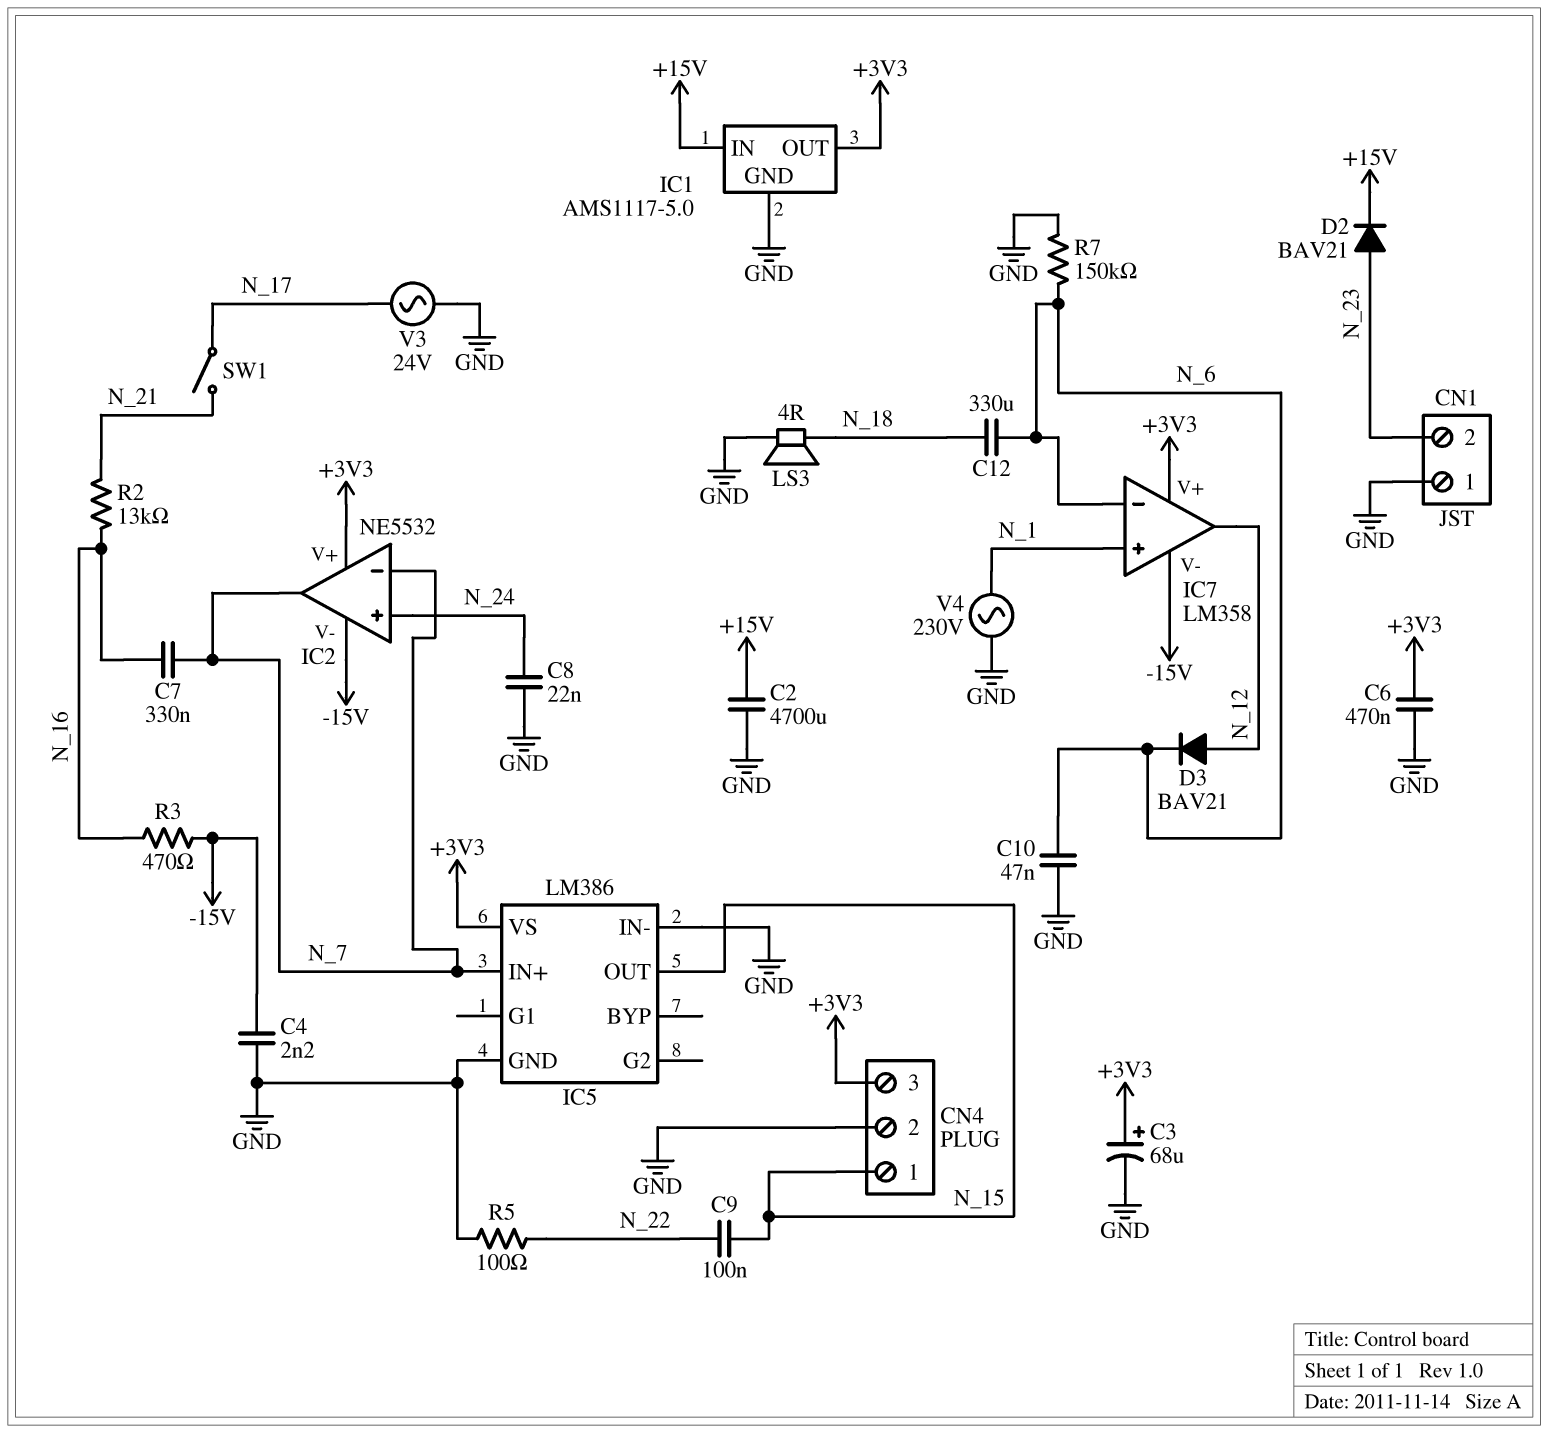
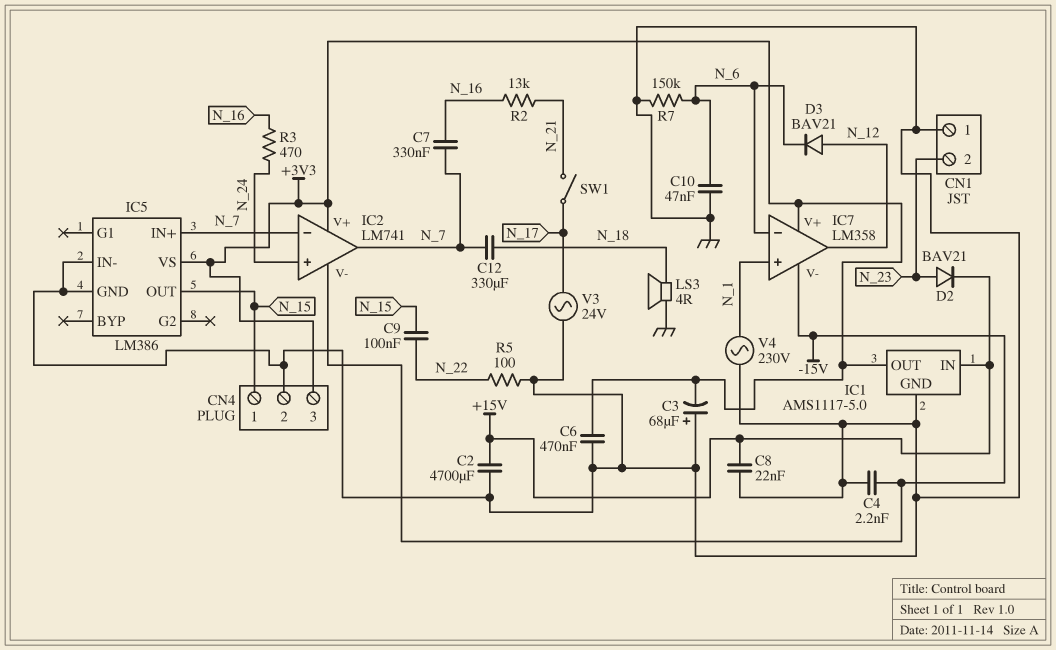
C3: 68uF (plus +3V3, minus GND) -> 68uF (plus GND, minus +3V3)
C8: 22nF (GND, N_24) -> 22nF (+15V, GND)
C12: 330uF (N_6, N_18) -> 330uF (N_7, N_18)
IC2: NE5532 -> LM741
R3: 470 (-15V, N_16) -> 470 (N_16, N_24)

